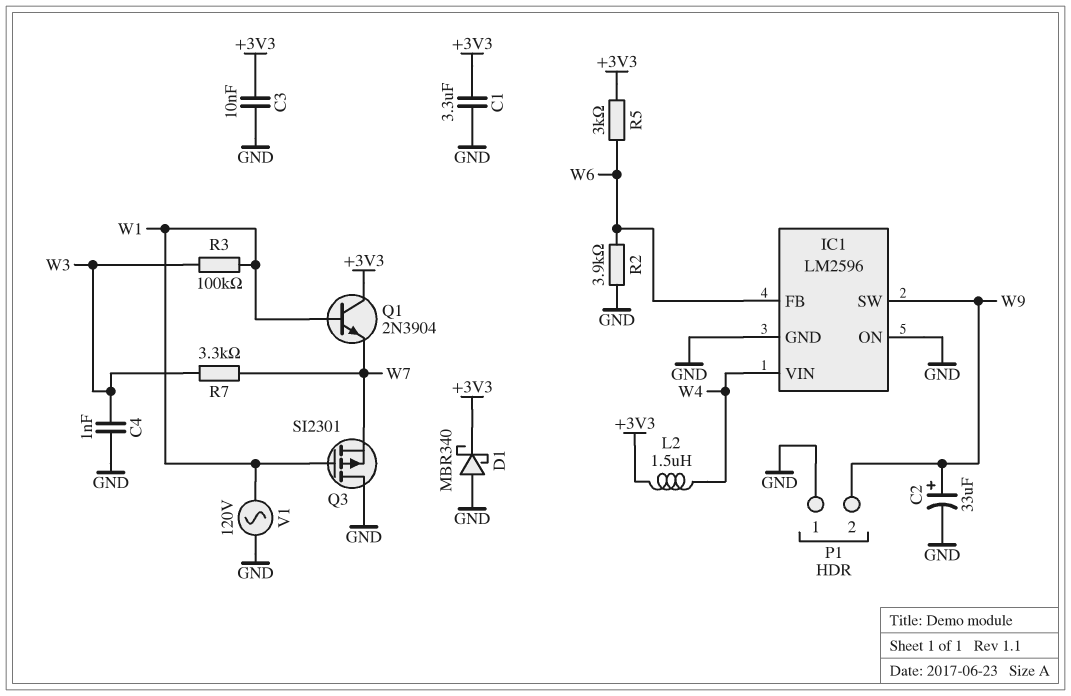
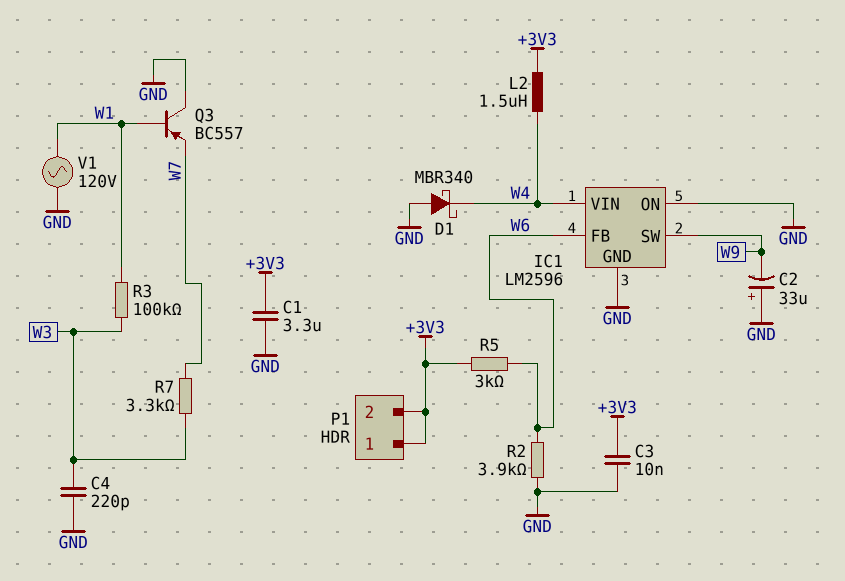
C2: 33uF (plus W9, minus GND) -> 33uF (plus GND, minus W9)
C4: 1nF (GND, W3) -> 220pF (GND, W3)
D1: schottky MBR340 (A GND, K +3V3) -> schottky MBR340 (A GND, K W4)
P1 pin 1: GND -> +3V3
P1 pin 2: W9 -> +3V3
Q1: NPN 2N3904 (B W1, C +3V3, E W7) -> none
Q3: PMOS SI2301 (G W1, D GND, S W7) -> PNP BC557 (B W1, C GND, E W7)

